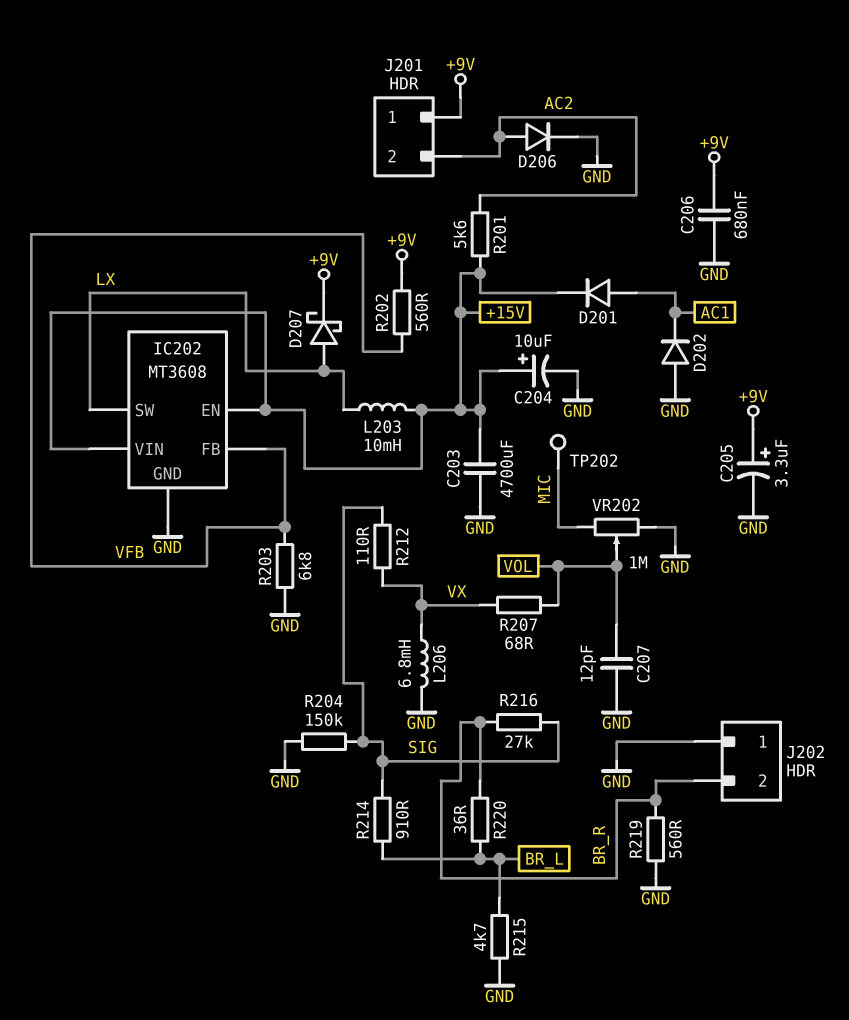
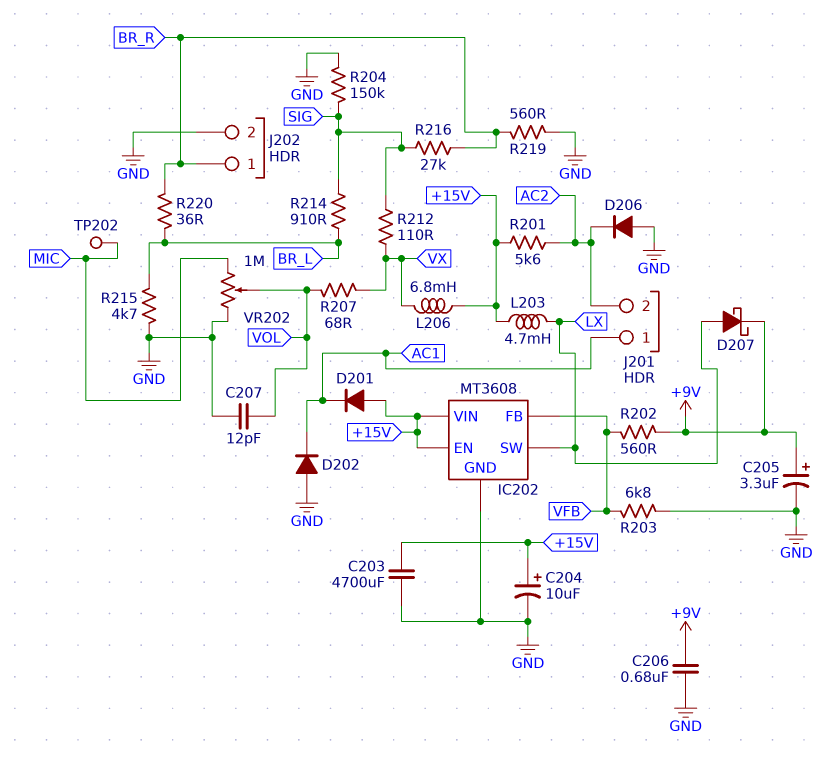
D201: diode (A AC1, K +15V) -> diode (A +15V, K AC1)
D206: diode (A AC2, K GND) -> diode (A GND, K AC2)
J201 pin 1: +9V -> AC1
J202 pin 1: GND -> BR_R
J202 pin 2: BR_R -> GND
L203: 10mH (+15V, LX) -> 4.7mH (+15V, LX)
L206: 6.8mH (GND, VX) -> 6.8mH (+15V, VX)

